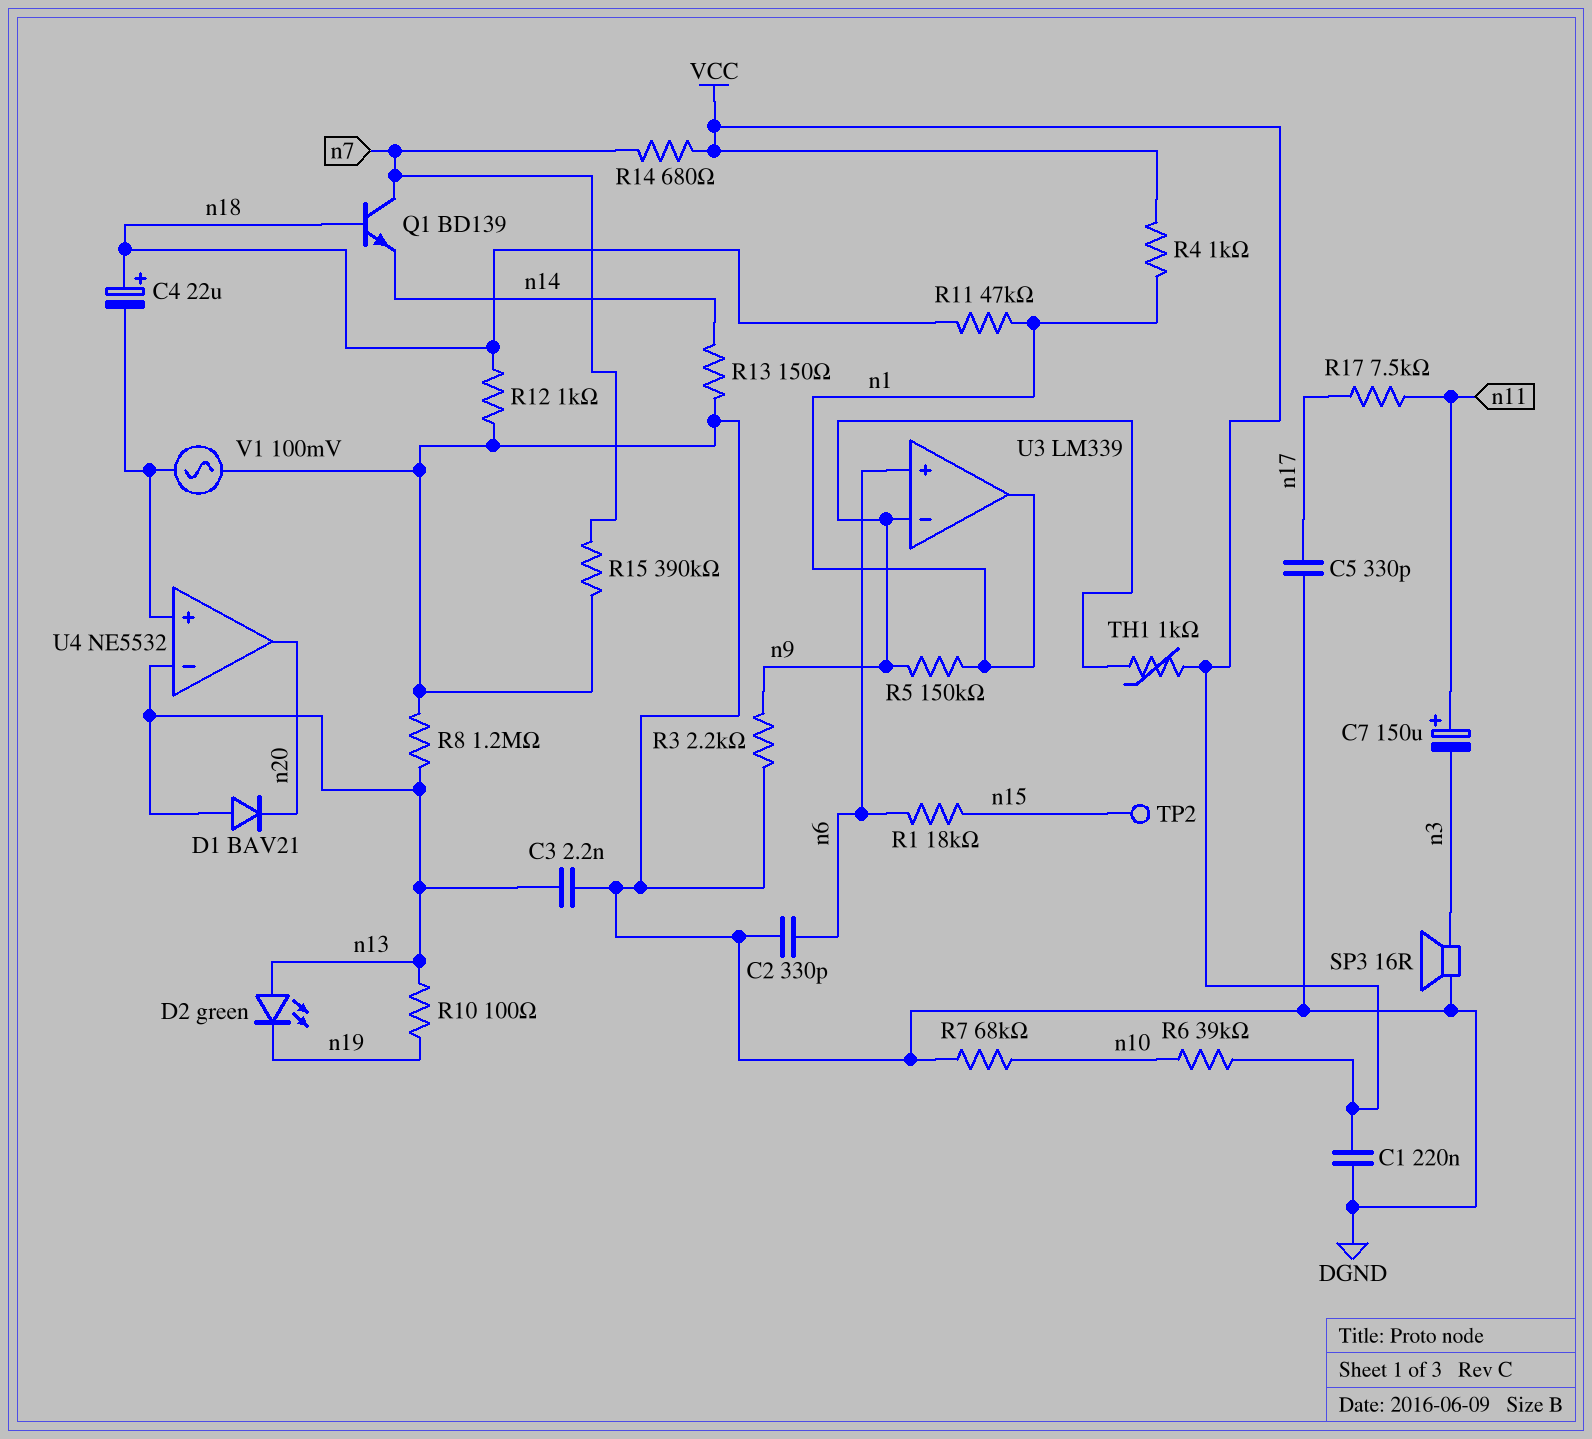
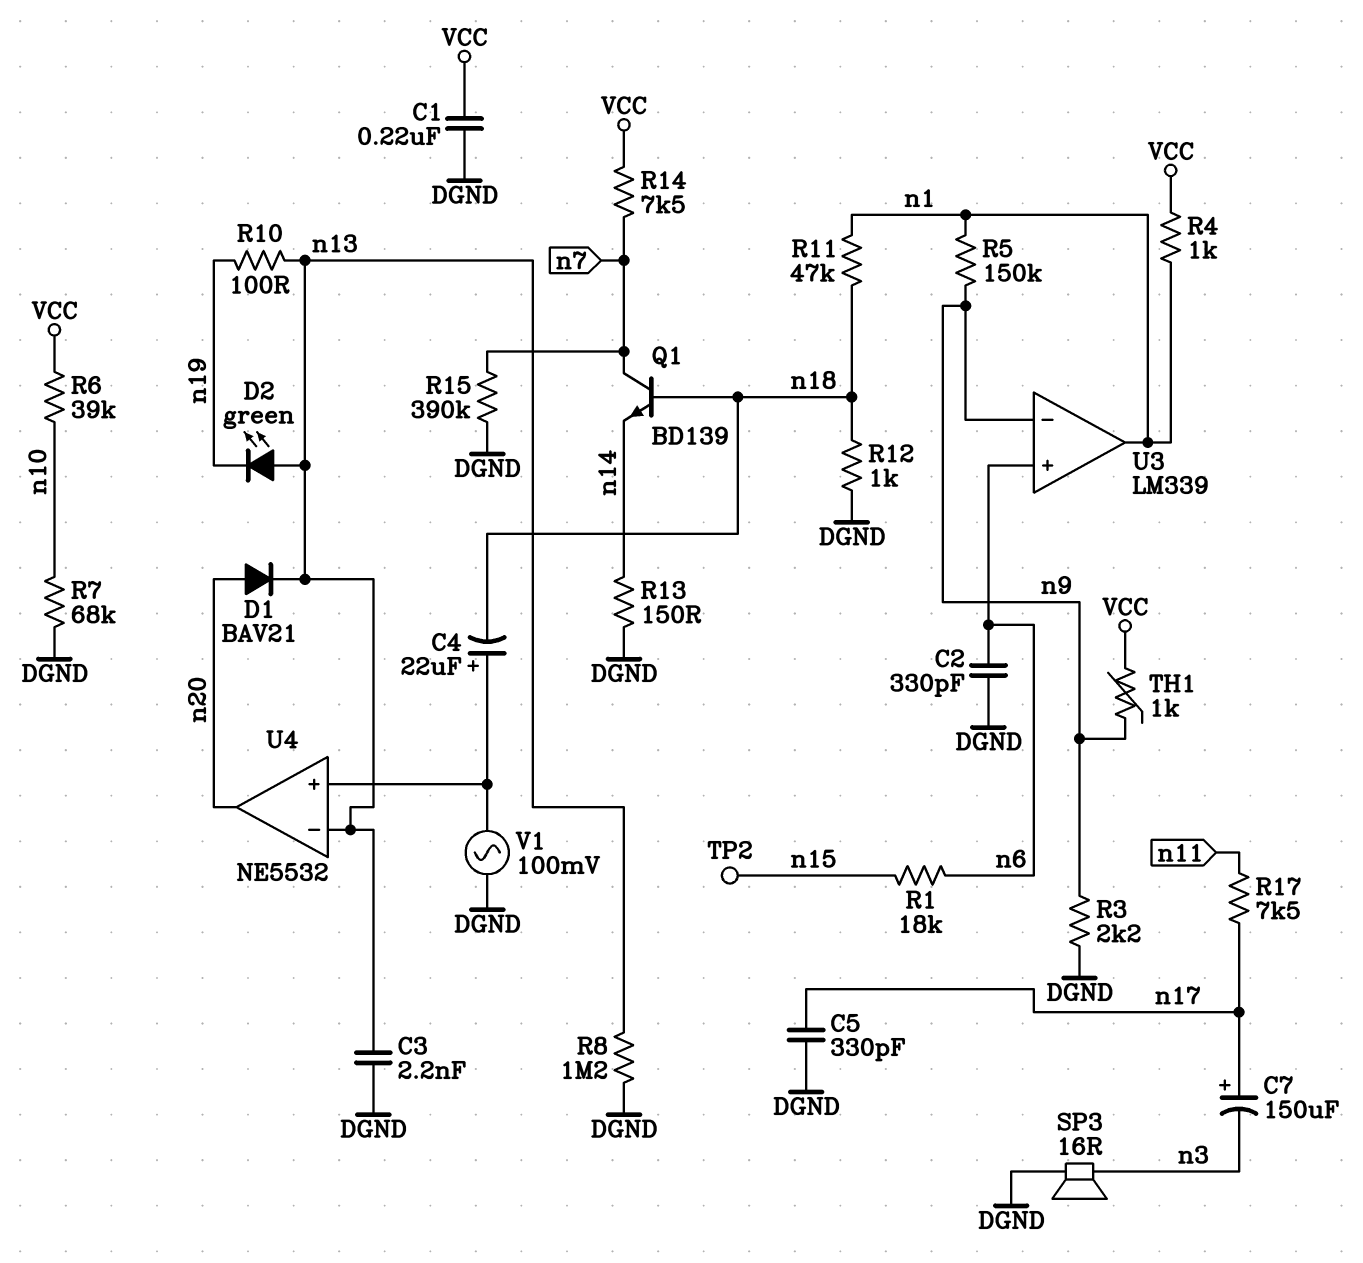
C4: 22uF (plus n18, minus U4/in+) -> 22uF (plus U4/in+, minus n18)
C7: 150uF (plus n11, minus n3) -> 150uF (plus n17, minus n3)
D1: diode BAV21 (A n13, K n20) -> diode BAV21 (A n20, K n13)
R14: 680 (VCC, n7) -> 7.5k (VCC, n7)

